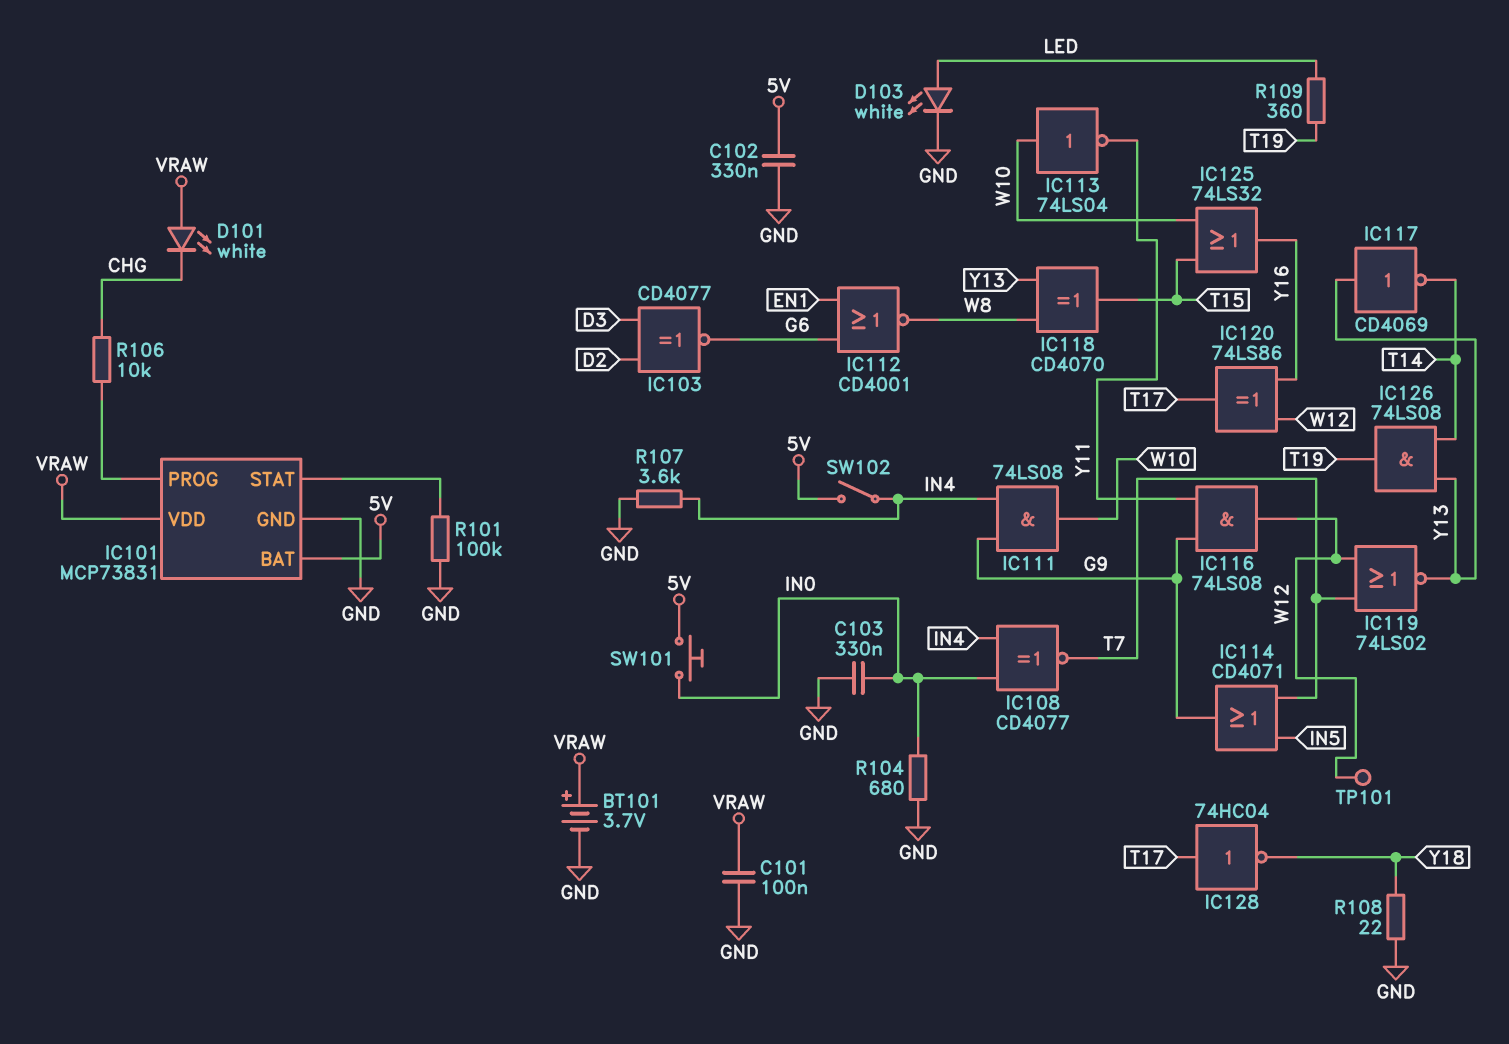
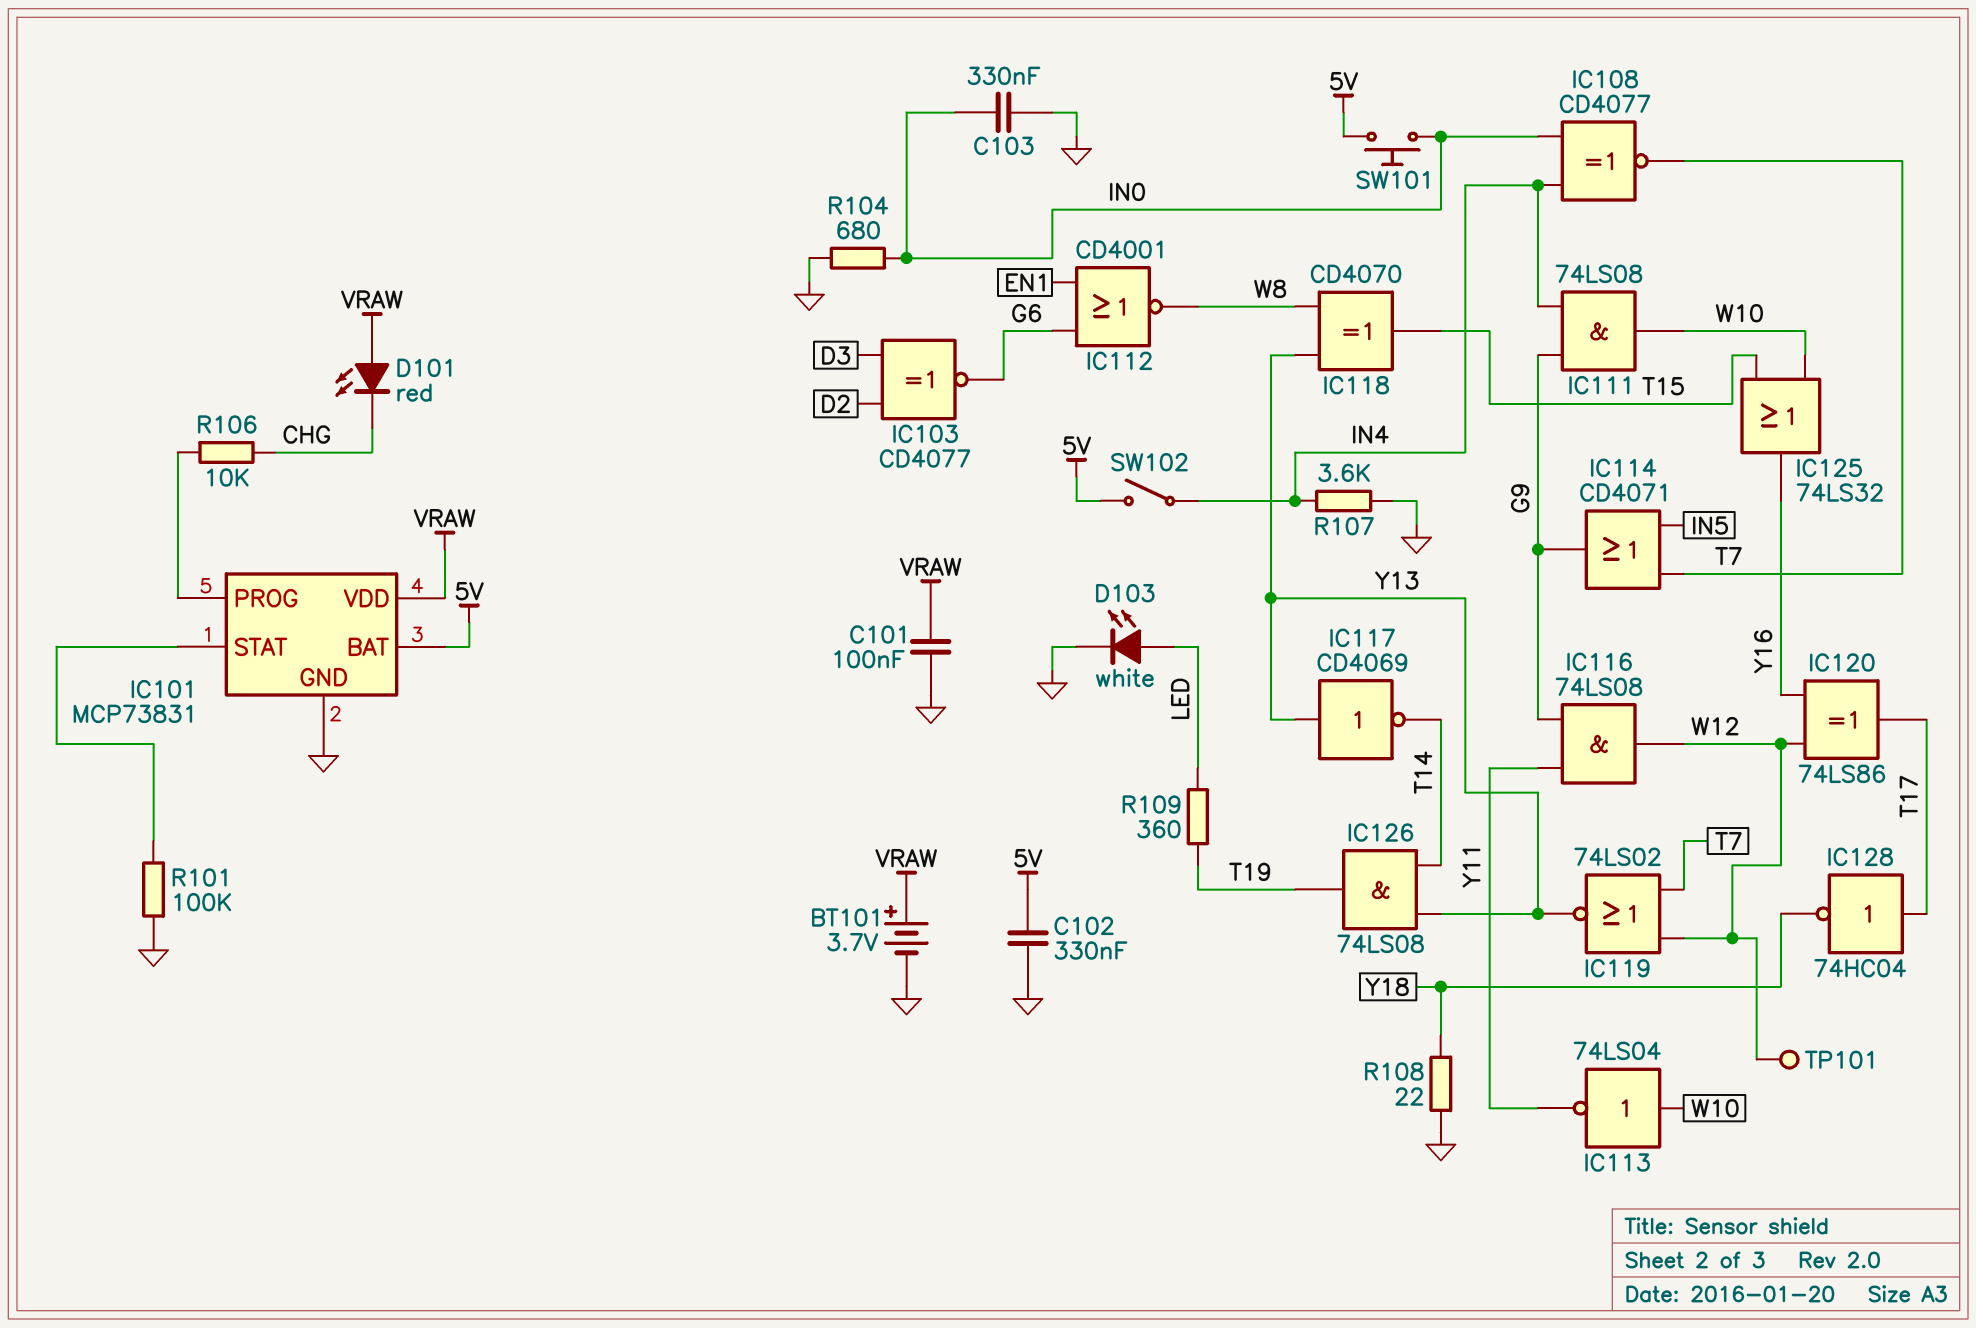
D101: LED white (A VRAW, K CHG) -> LED red (A VRAW, K CHG)

